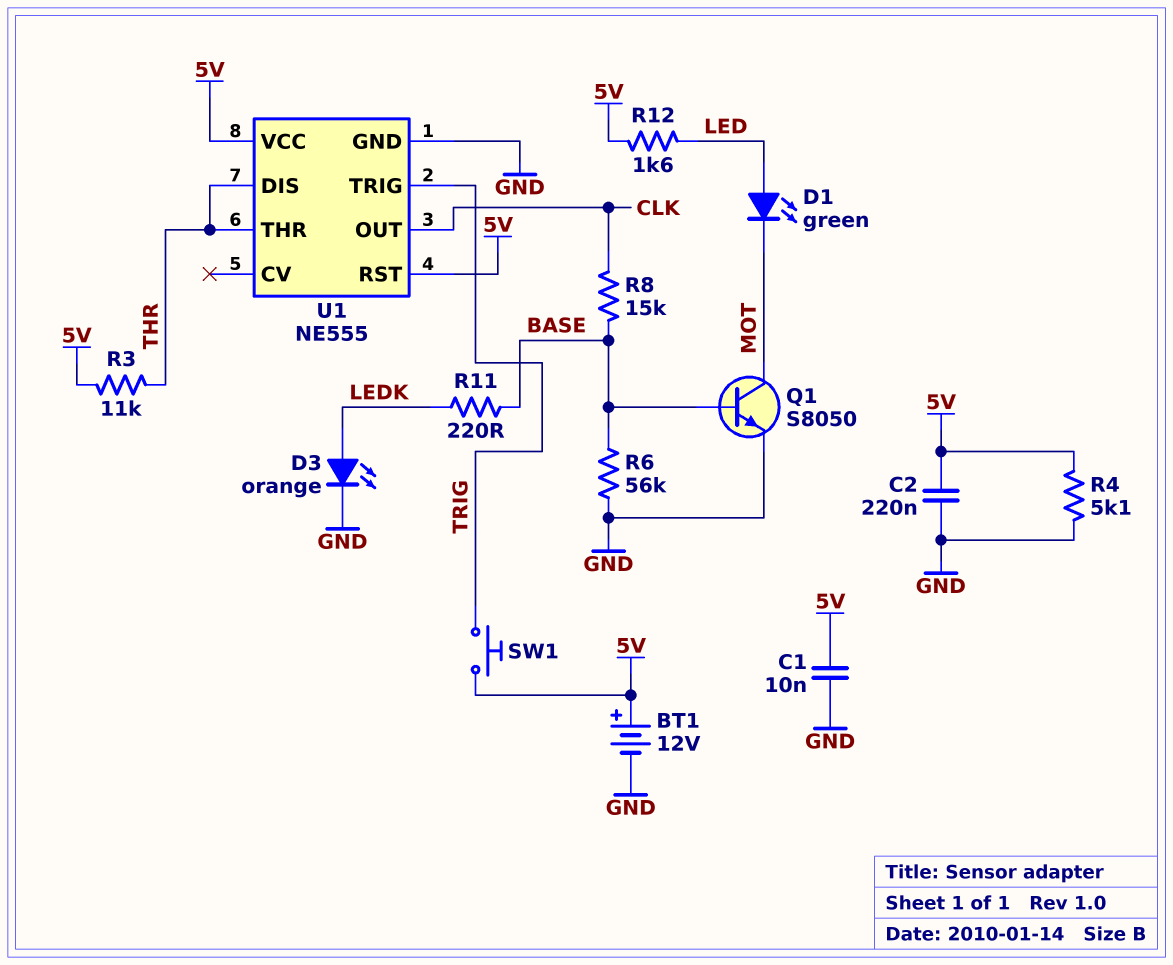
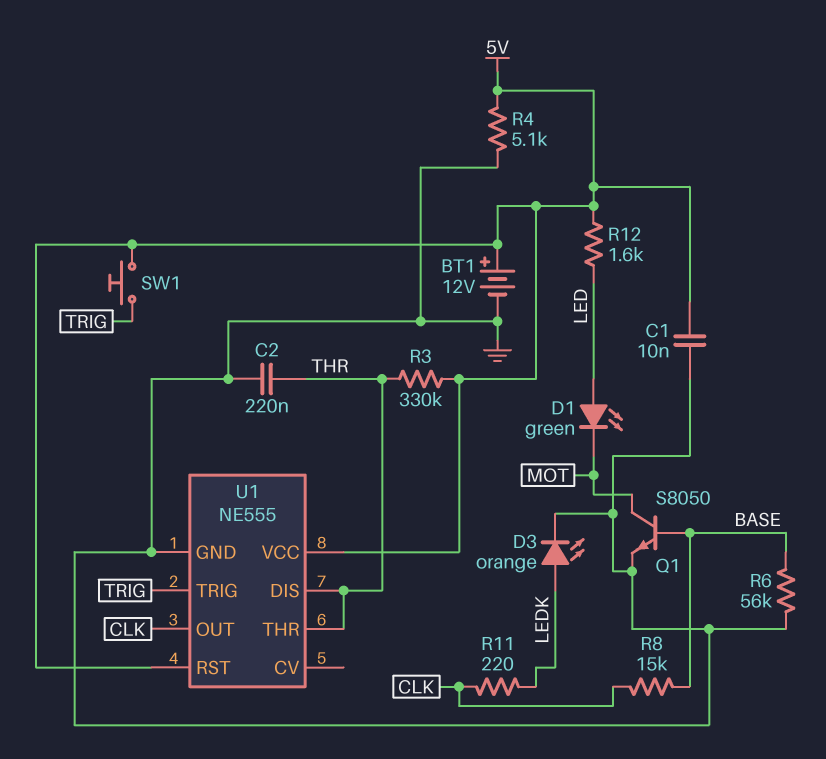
C2: 220nF (5V, GND) -> 220nF (GND, THR)
R3: 11k (5V, THR) -> 330k (5V, THR)
R11: 220 (BASE, LEDK) -> 220 (CLK, LEDK)

